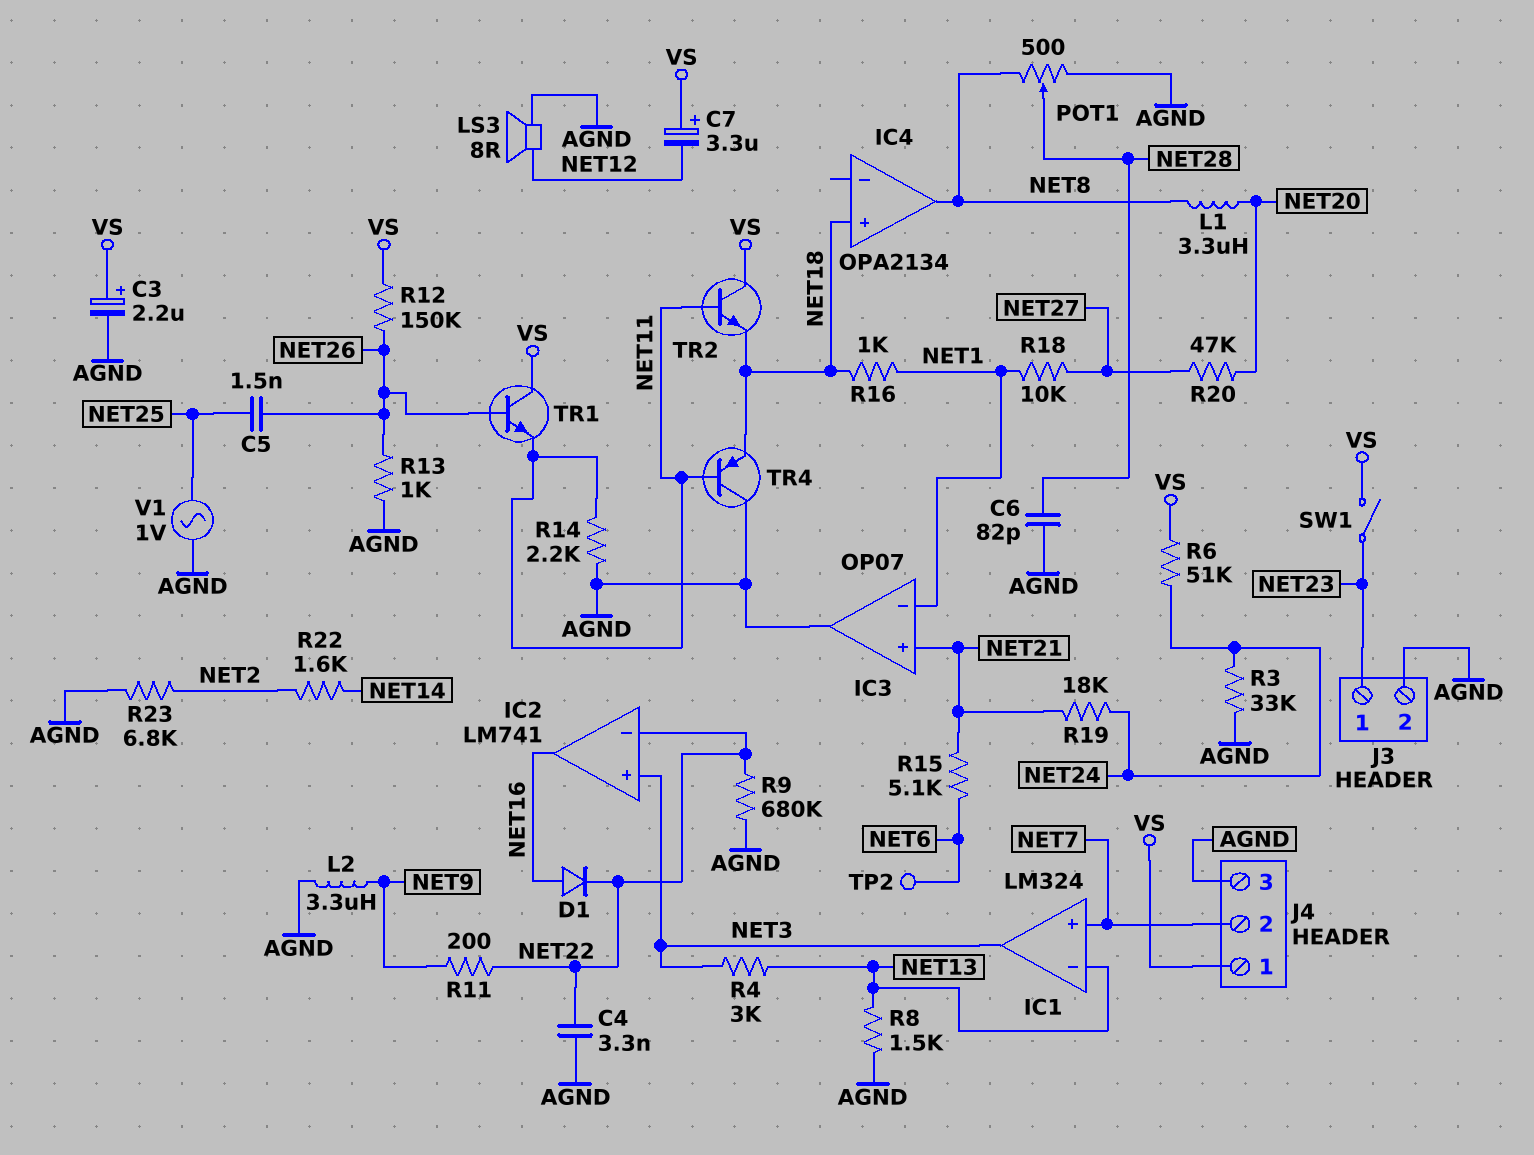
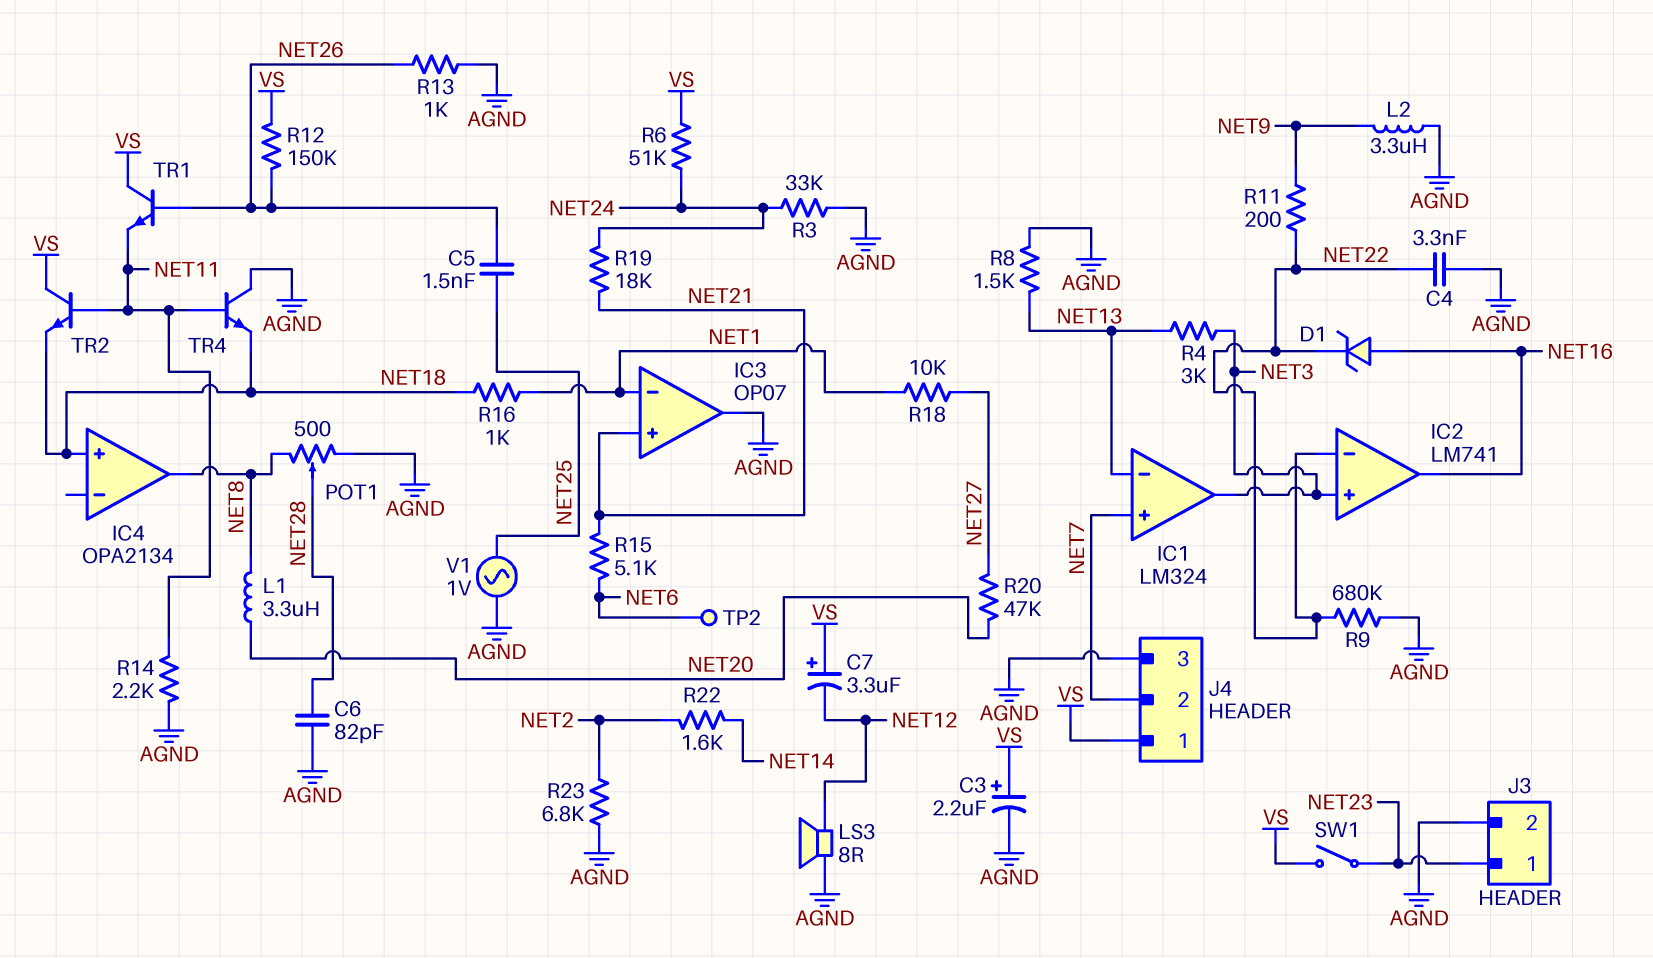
D1: diode (A NET16, K NET22) -> zener (A NET16, K NET22)
TR4: PNP (B NET11, C AGND, E NET18) -> NPN (B NET11, C AGND, E NET18)

